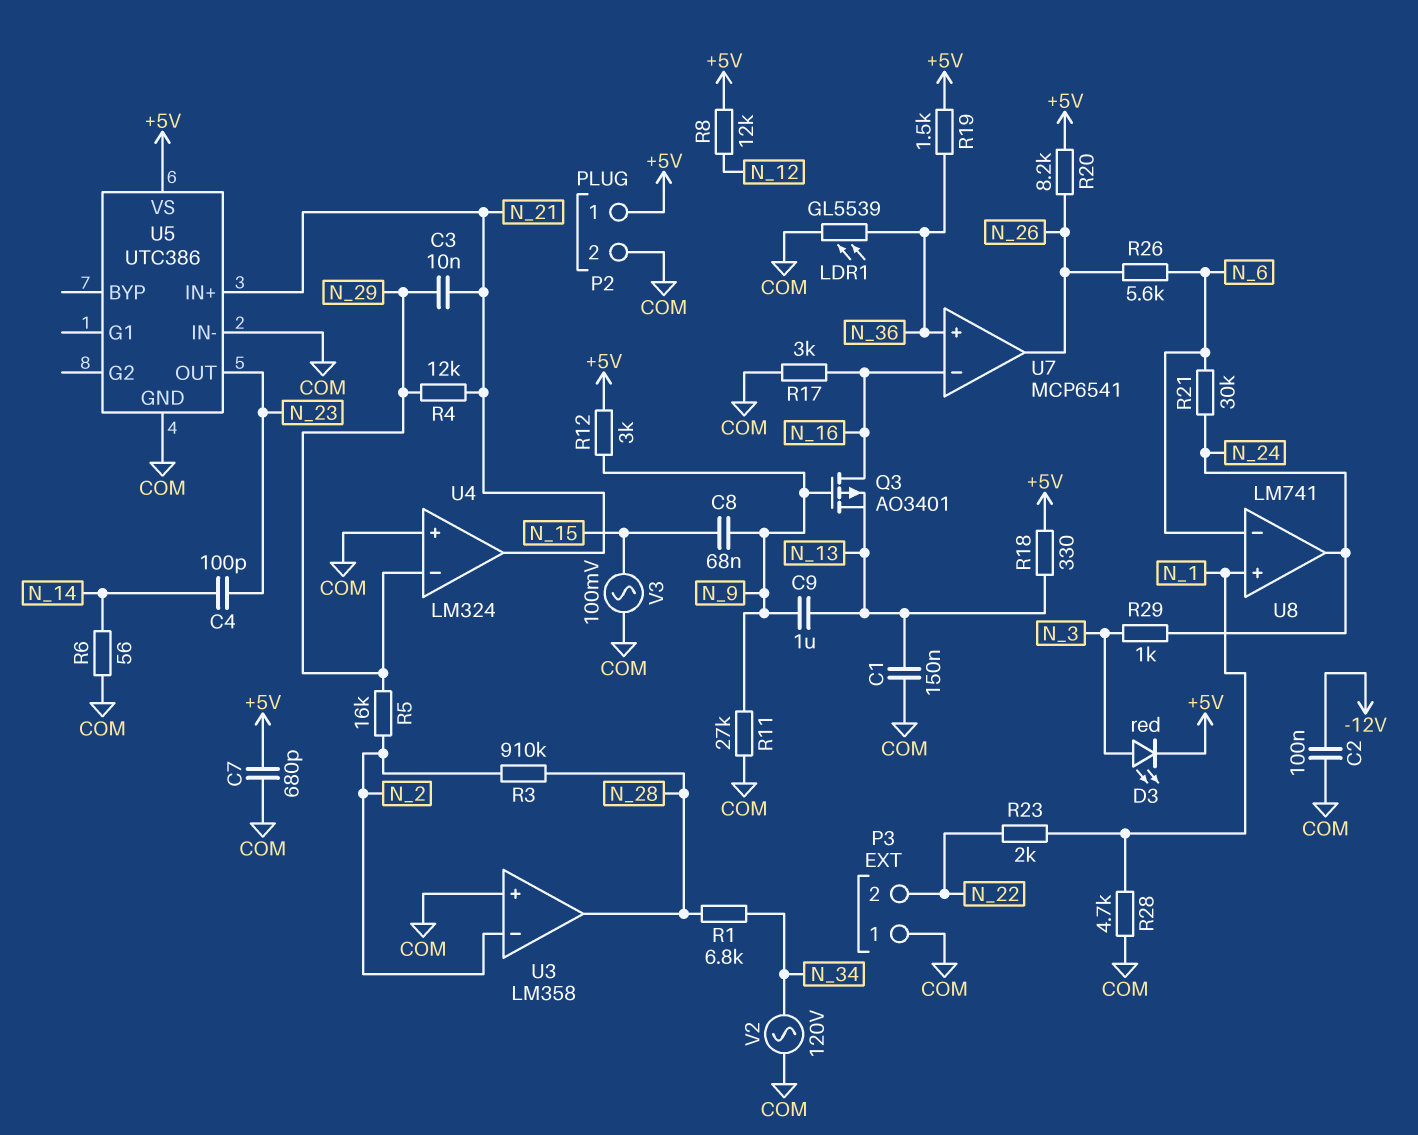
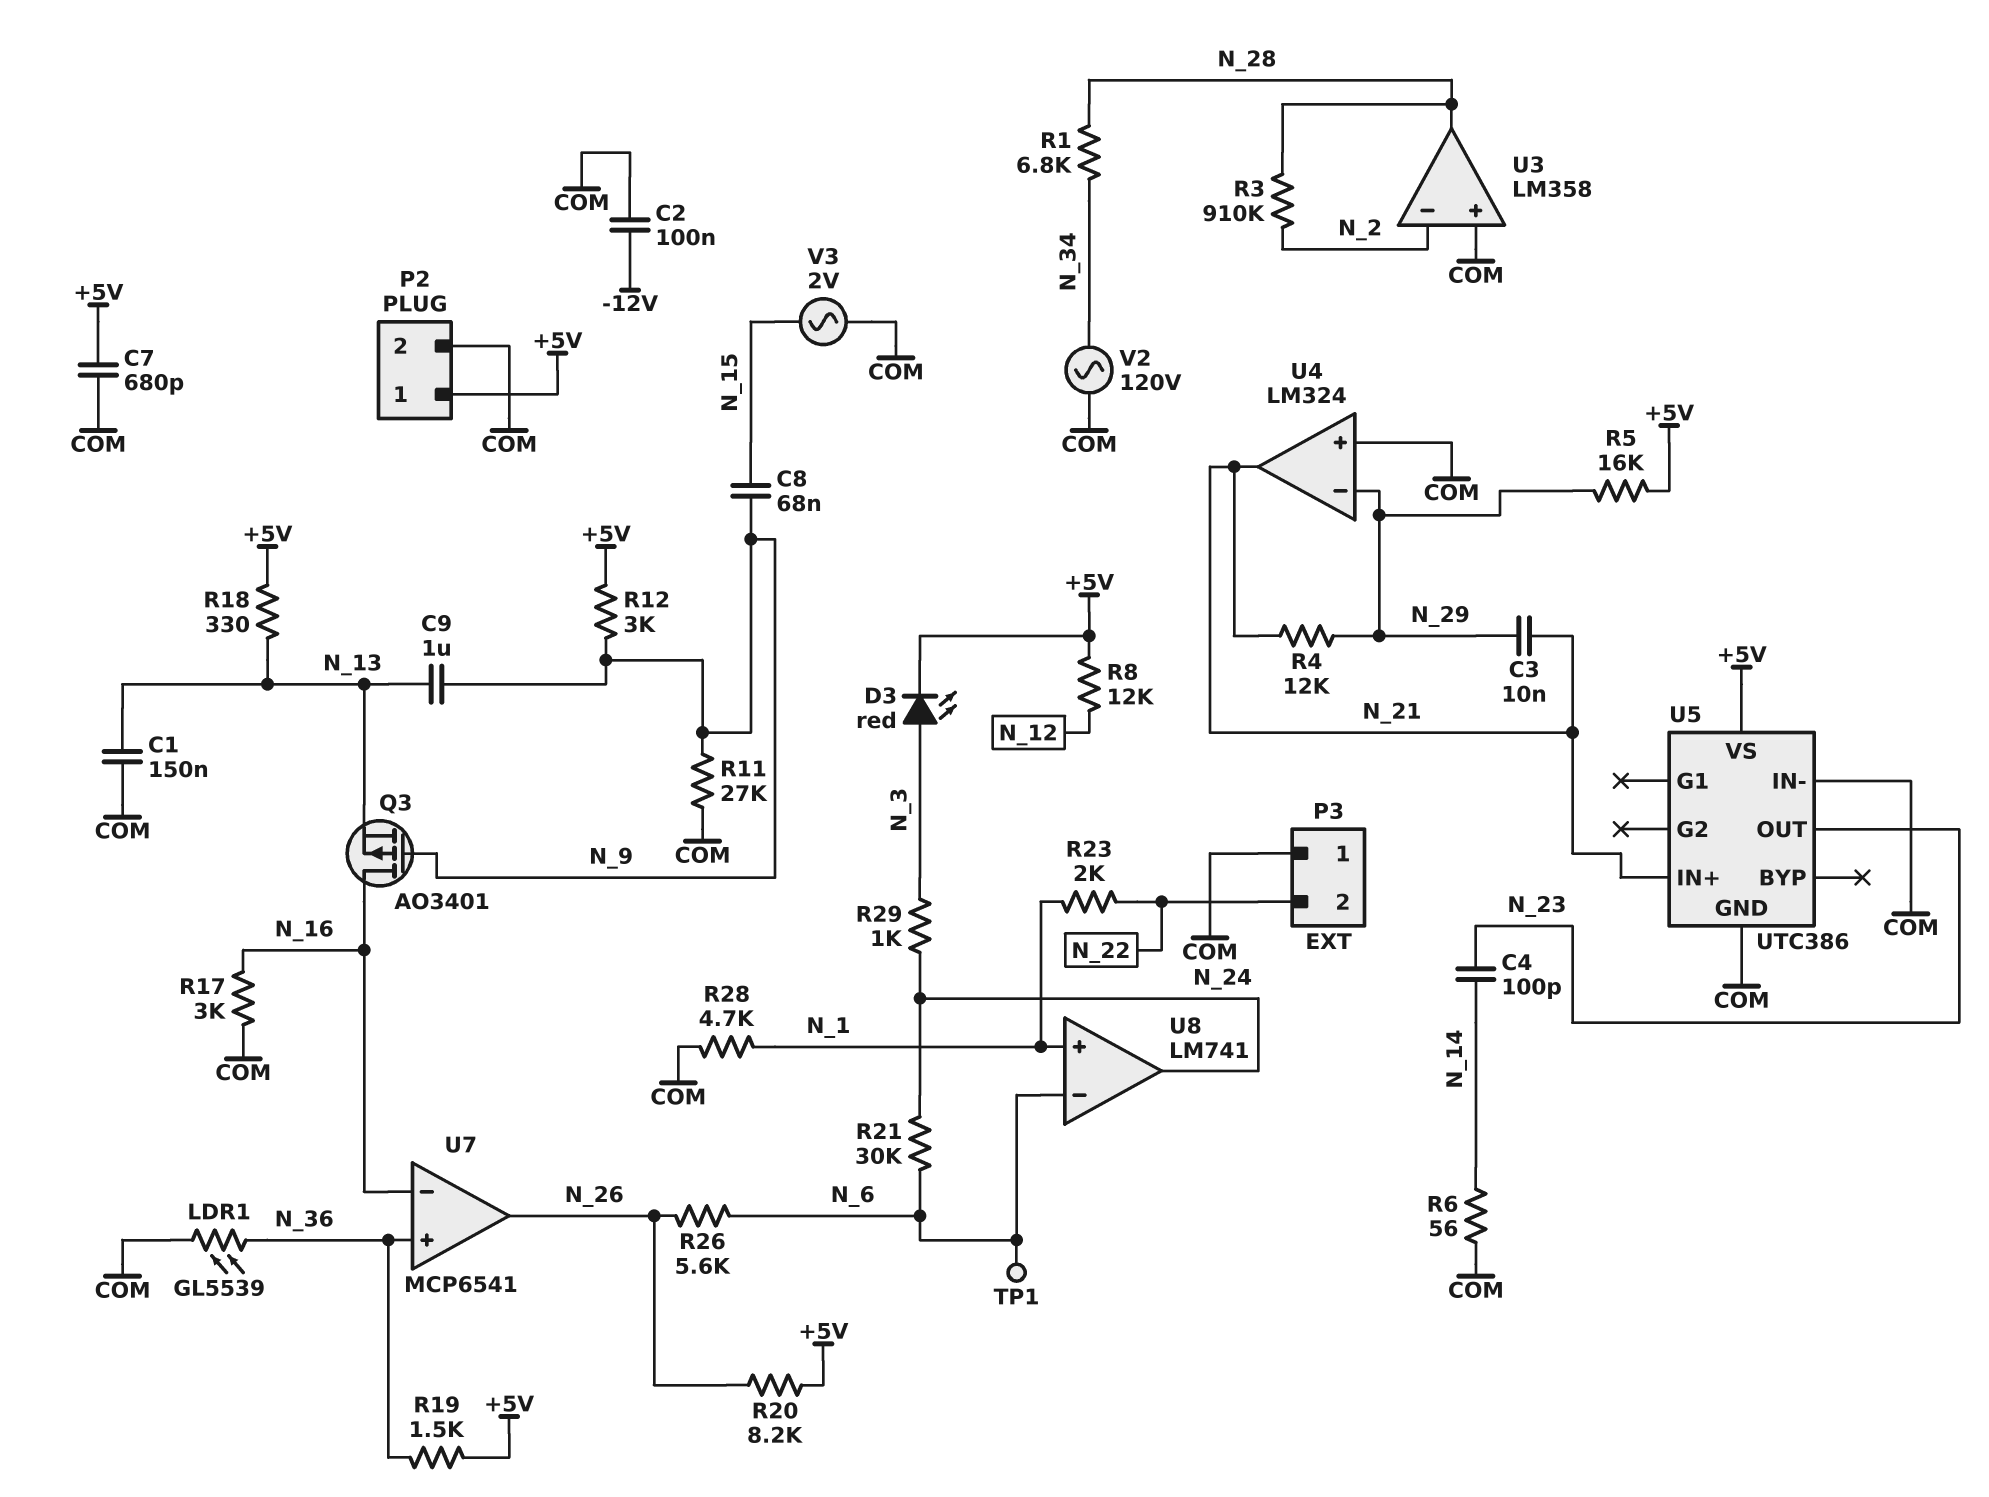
R5: 16k (N_2, N_29) -> 16k (+5V, N_29)
TP1: none -> test point (N_6)
V3: AC 100mV (COM, N_15) -> AC 2V (COM, N_15)

